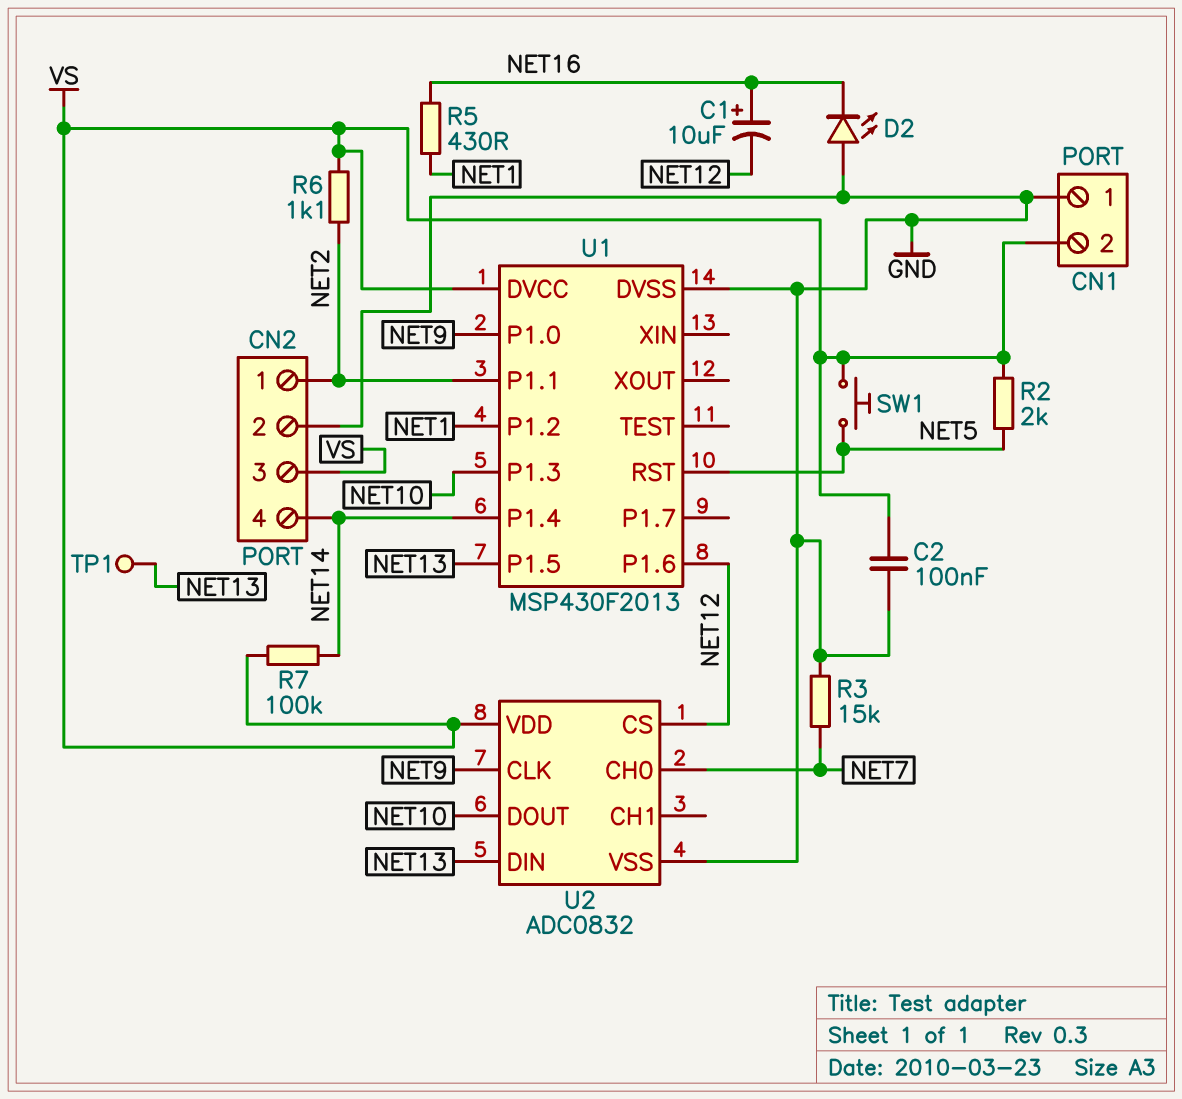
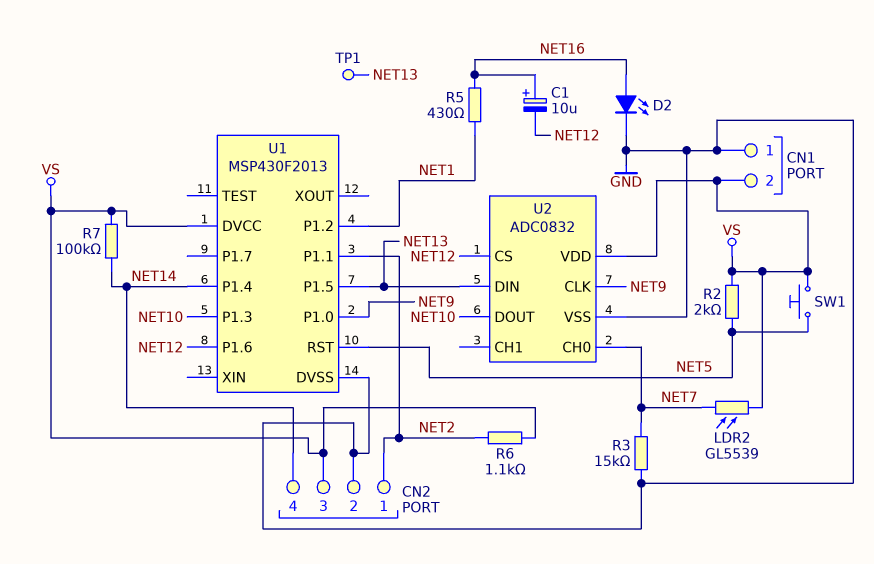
C2: 100nF (GND, VS) -> none
D2: LED (A GND, K NET16) -> LED (A NET16, K GND)
LDR2: none -> GL5539 (NET7, VS)

